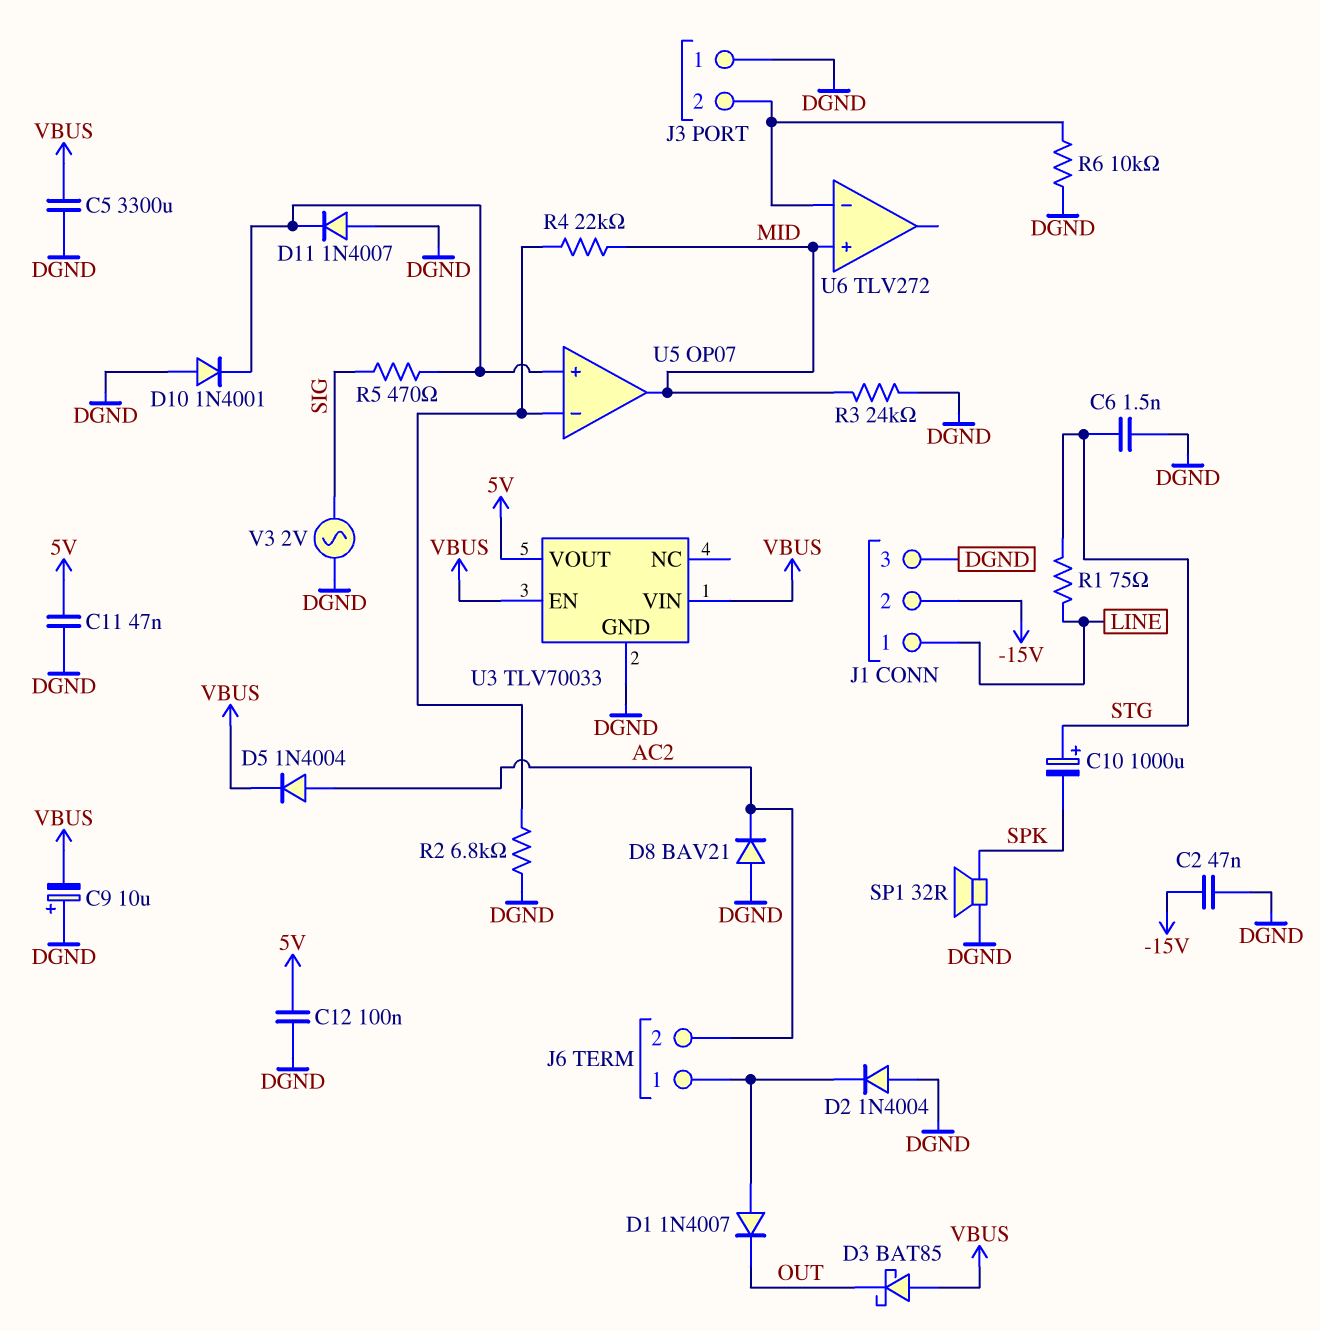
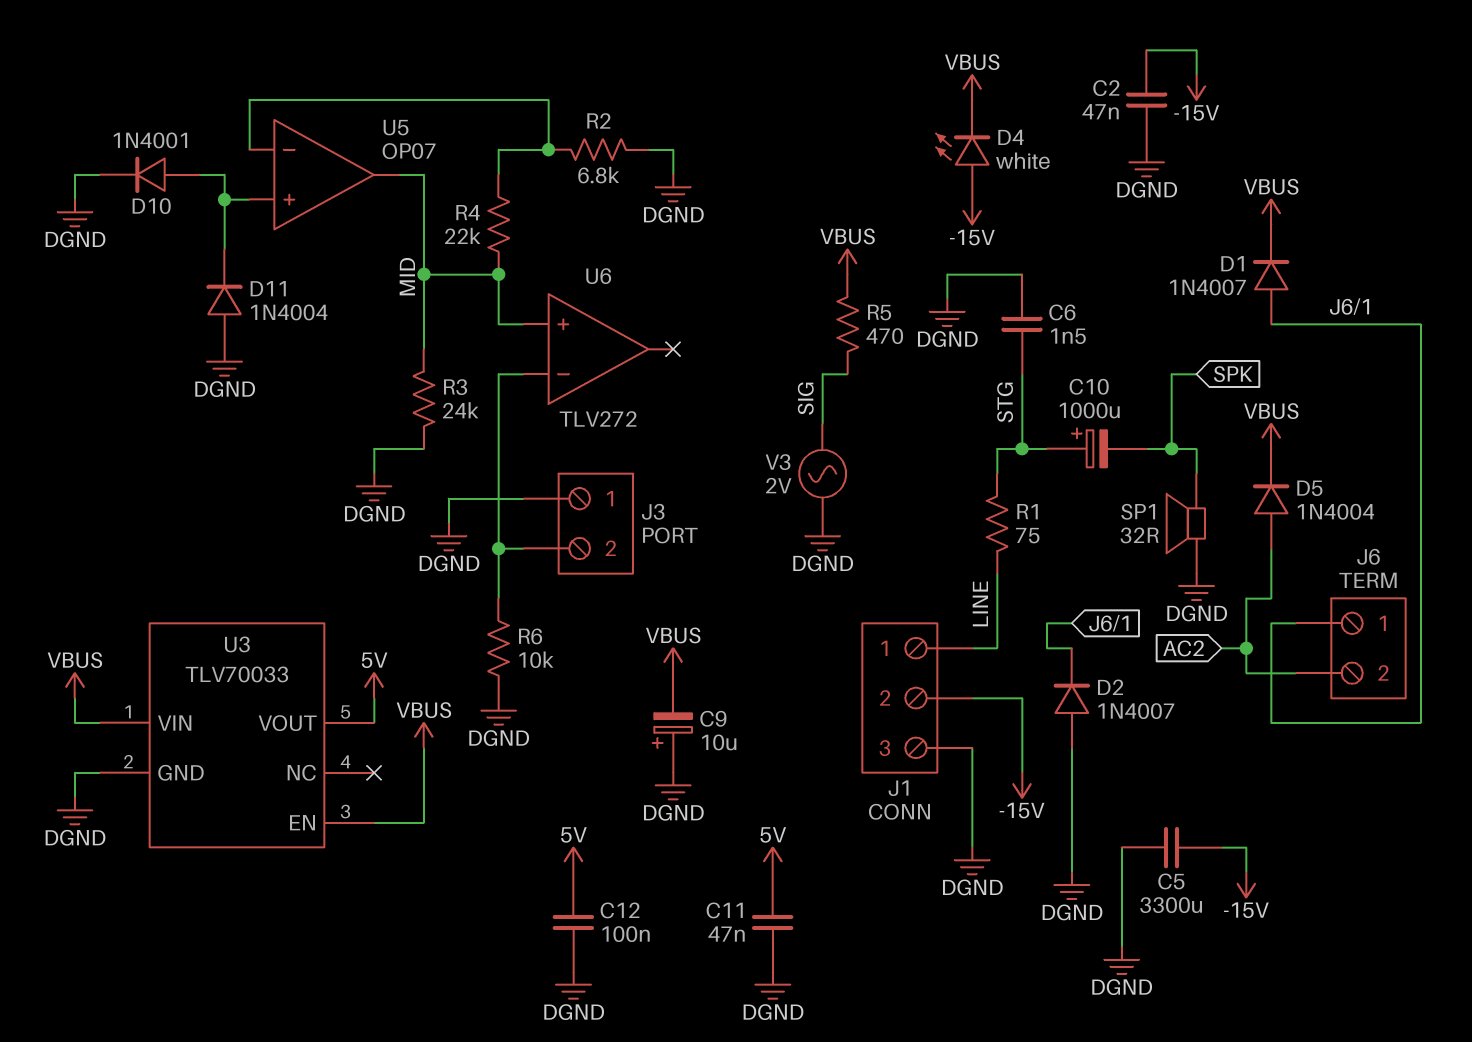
C5: 3300uF (DGND, VBUS) -> 3300uF (-15V, DGND)
D1: diode 1N4007 (A J6/1, K OUT) -> diode 1N4007 (A J6/1, K VBUS)
D2: diode 1N4004 (A DGND, K J6/1) -> diode 1N4007 (A DGND, K J6/1)
D3: schottky BAT85 (A VBUS, K OUT) -> none
D4: none -> LED white (A -15V, K VBUS)
D8: diode BAV21 (A DGND, K AC2) -> none
D10: diode 1N4001 (A DGND, K U5/in+) -> diode 1N4001 (A U5/in+, K DGND)
D11: diode 1N4007 (A DGND, K U5/in+) -> diode 1N4004 (A DGND, K U5/in+)
R5: 470 (SIG, U5/in+) -> 470 (SIG, VBUS)

